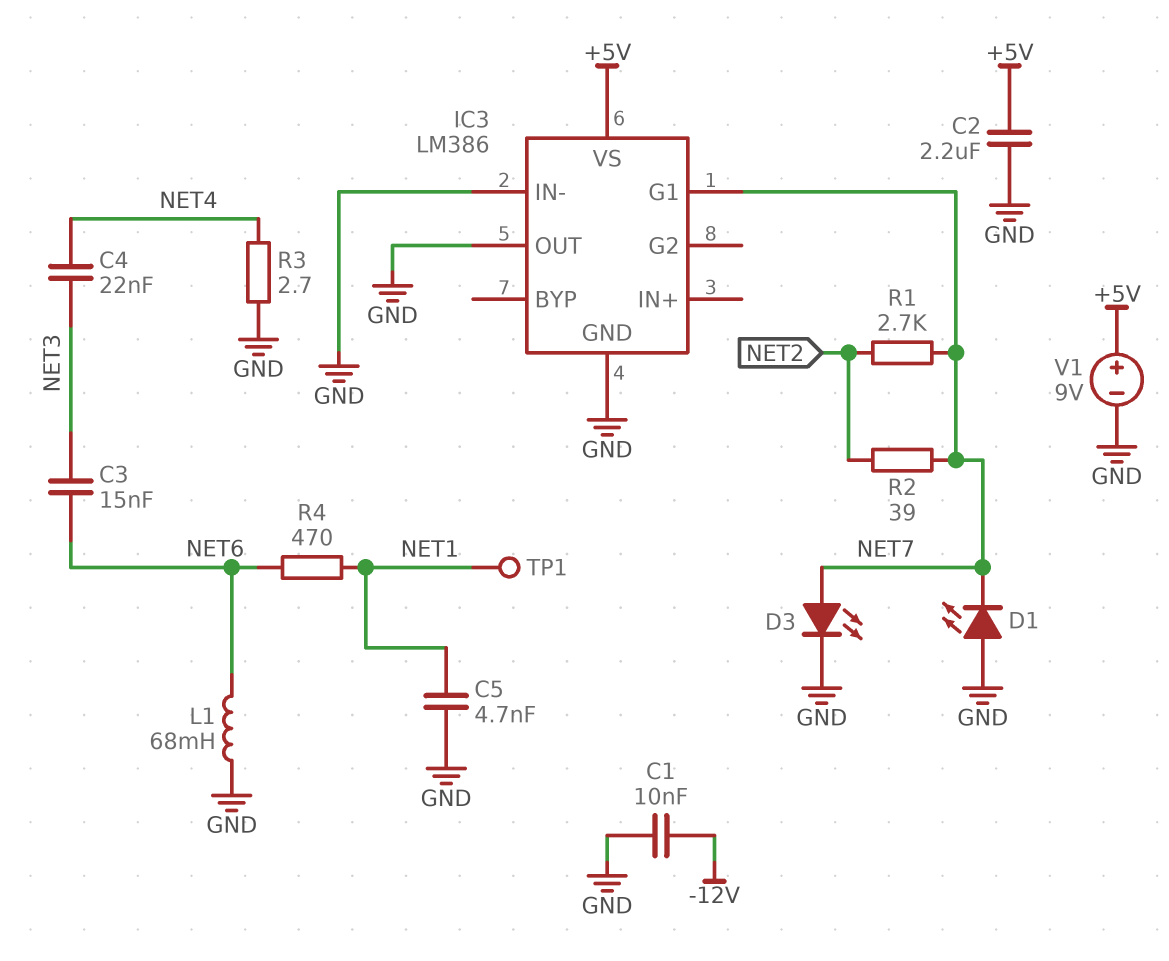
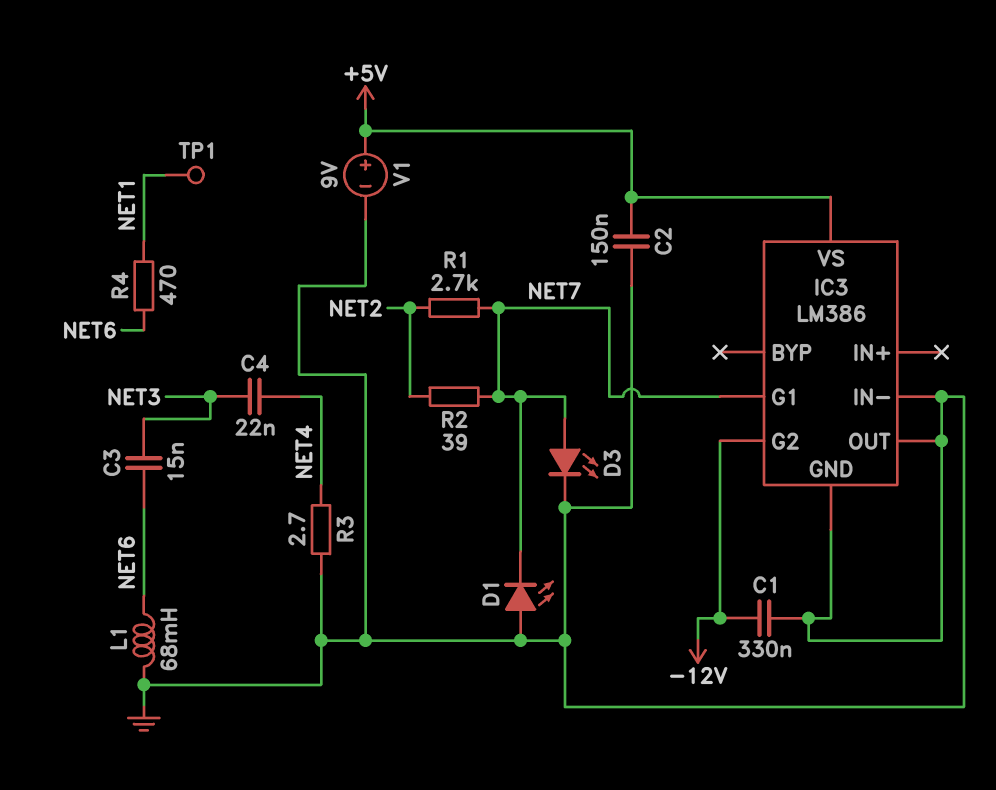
C1: 10nF (-12V, GND) -> 330nF (-12V, GND)
C2: 2.2uF (+5V, GND) -> 150nF (+5V, GND)
C5: 4.7nF (GND, NET1) -> none
IC3 pin G2: none -> -12V

